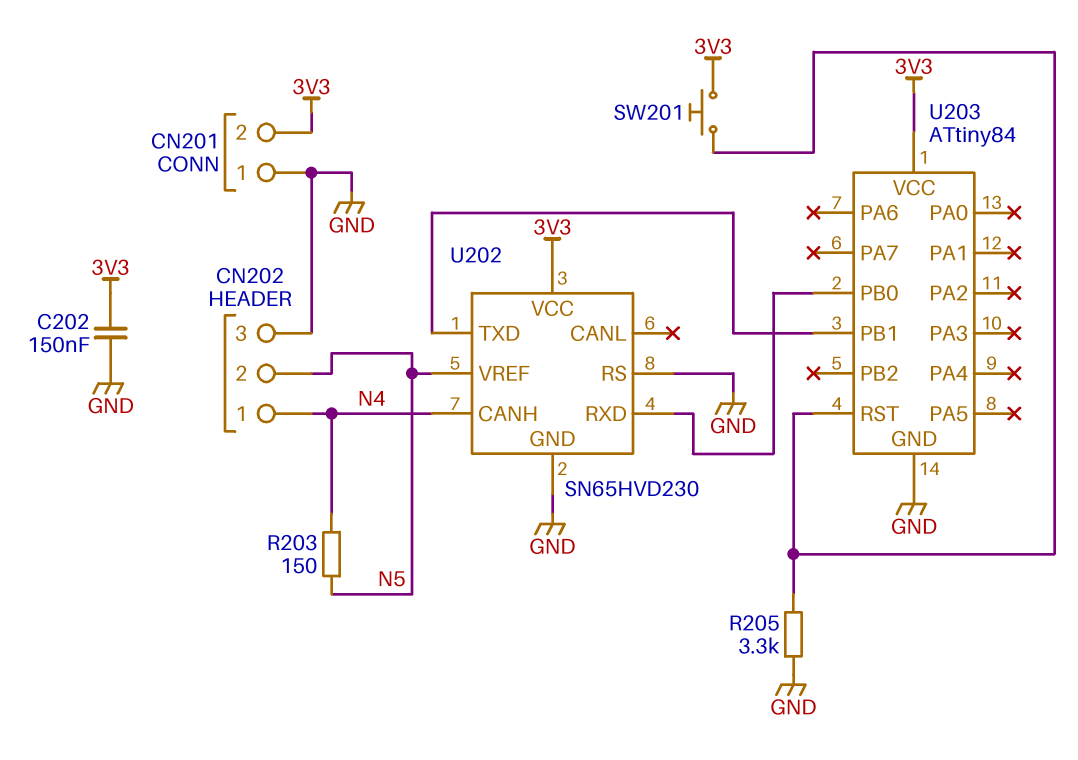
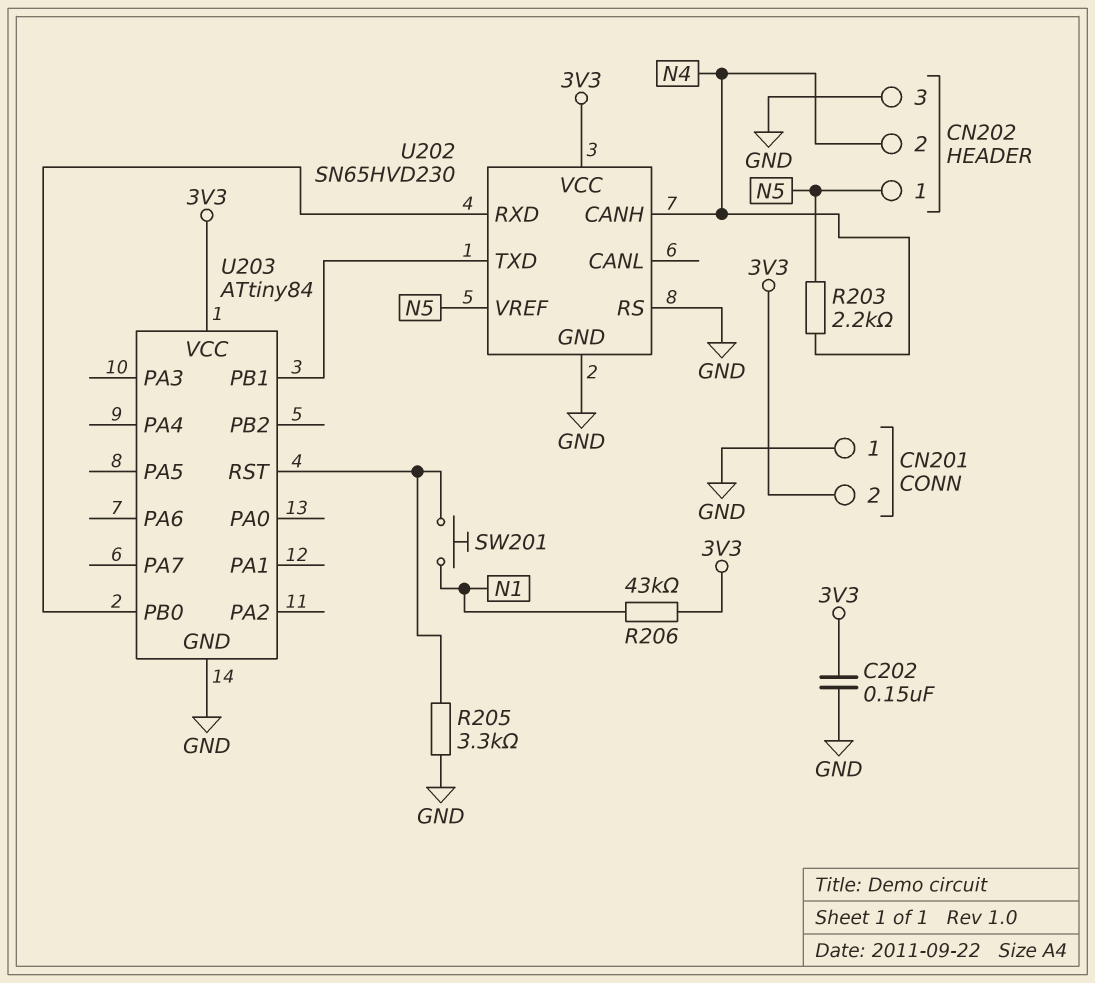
CN202 pin 1: N4 -> N5
CN202 pin 2: N5 -> N4
R203: 150 (N4, N5) -> 2.2k (N4, N5)
R206: none -> 43k (3V3, N1)
SW201: button (3V3, U203/RST) -> button (N1, U203/RST)

